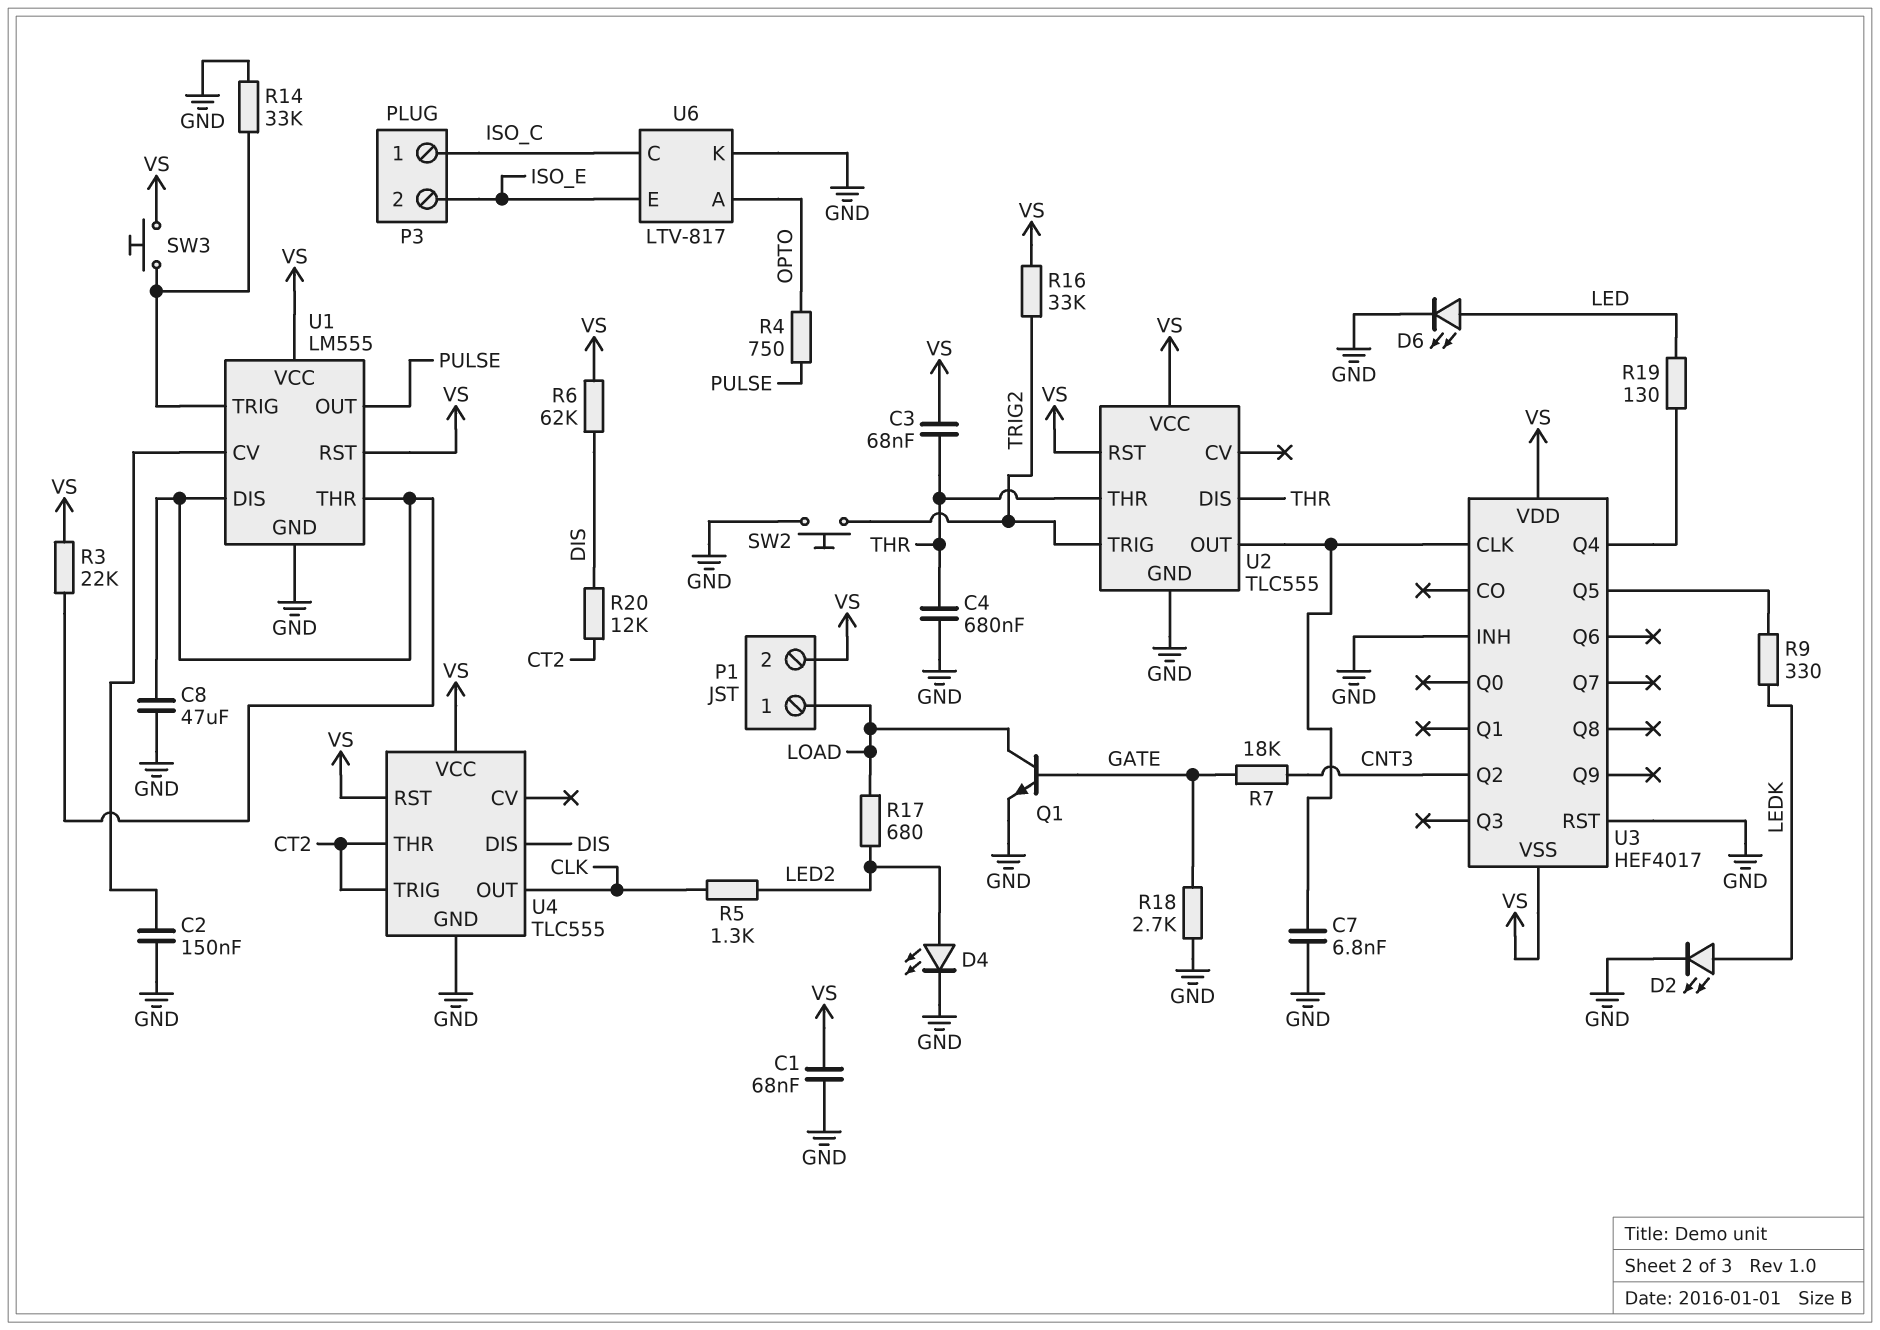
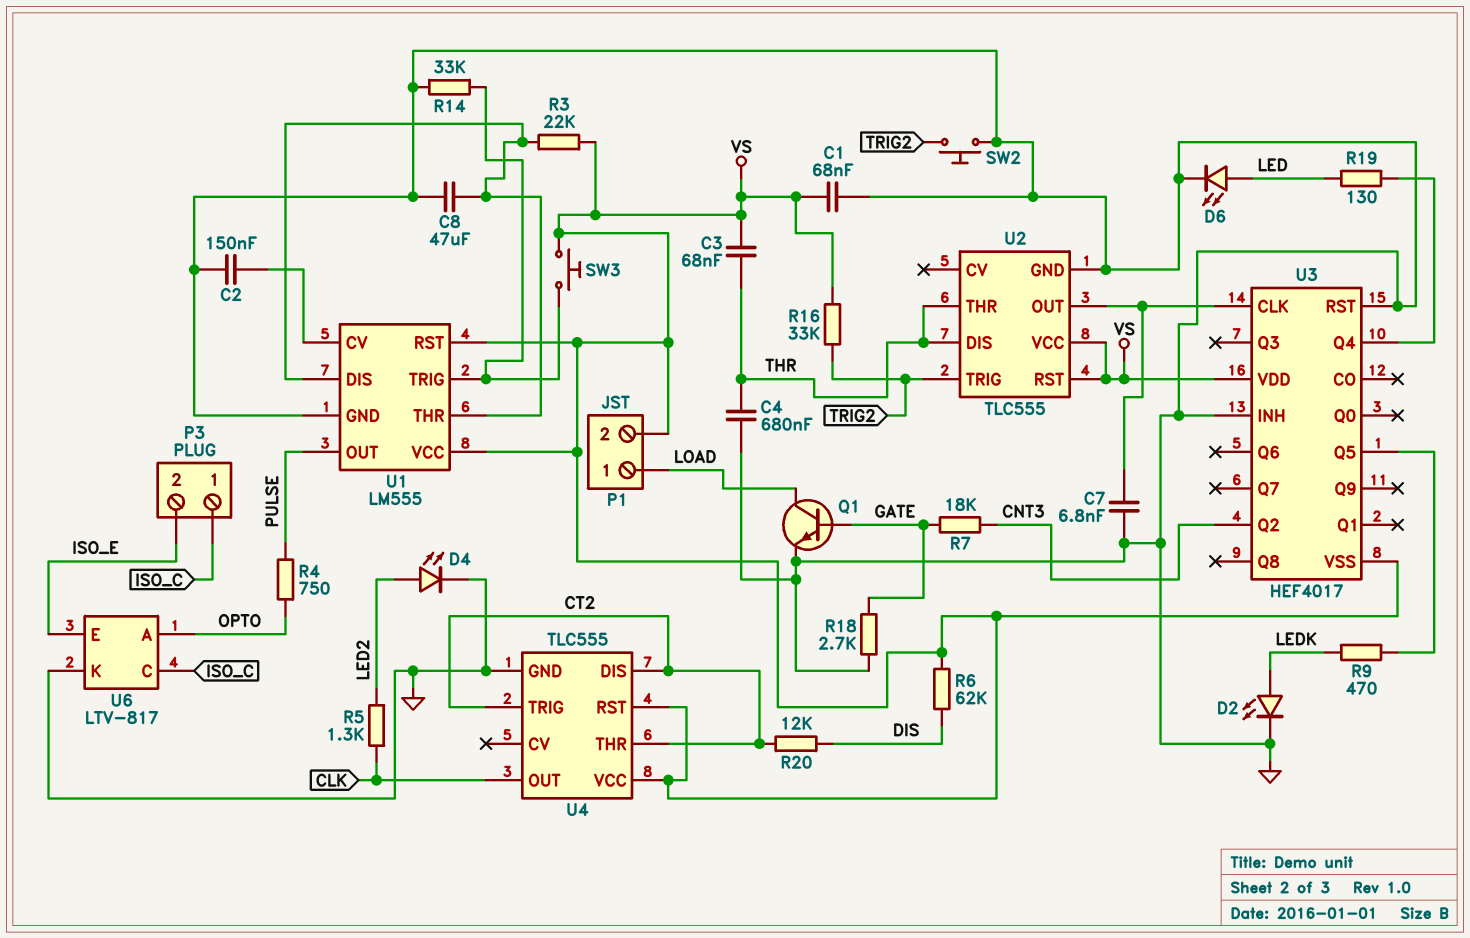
R9: 330 (LEDK, U3/Q5) -> 470 (LEDK, U3/Q5)
R17: 680 (LED2, LOAD) -> none
U4 pin DIS: DIS -> CT2

